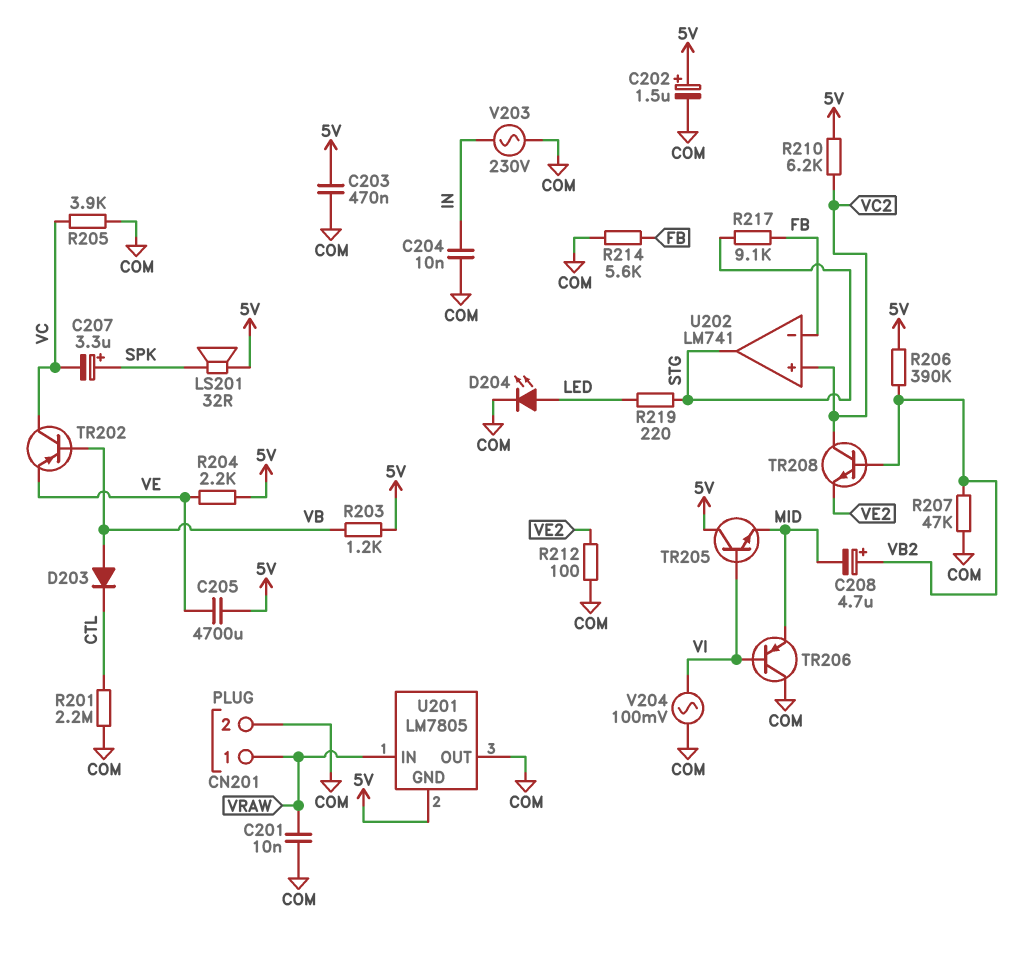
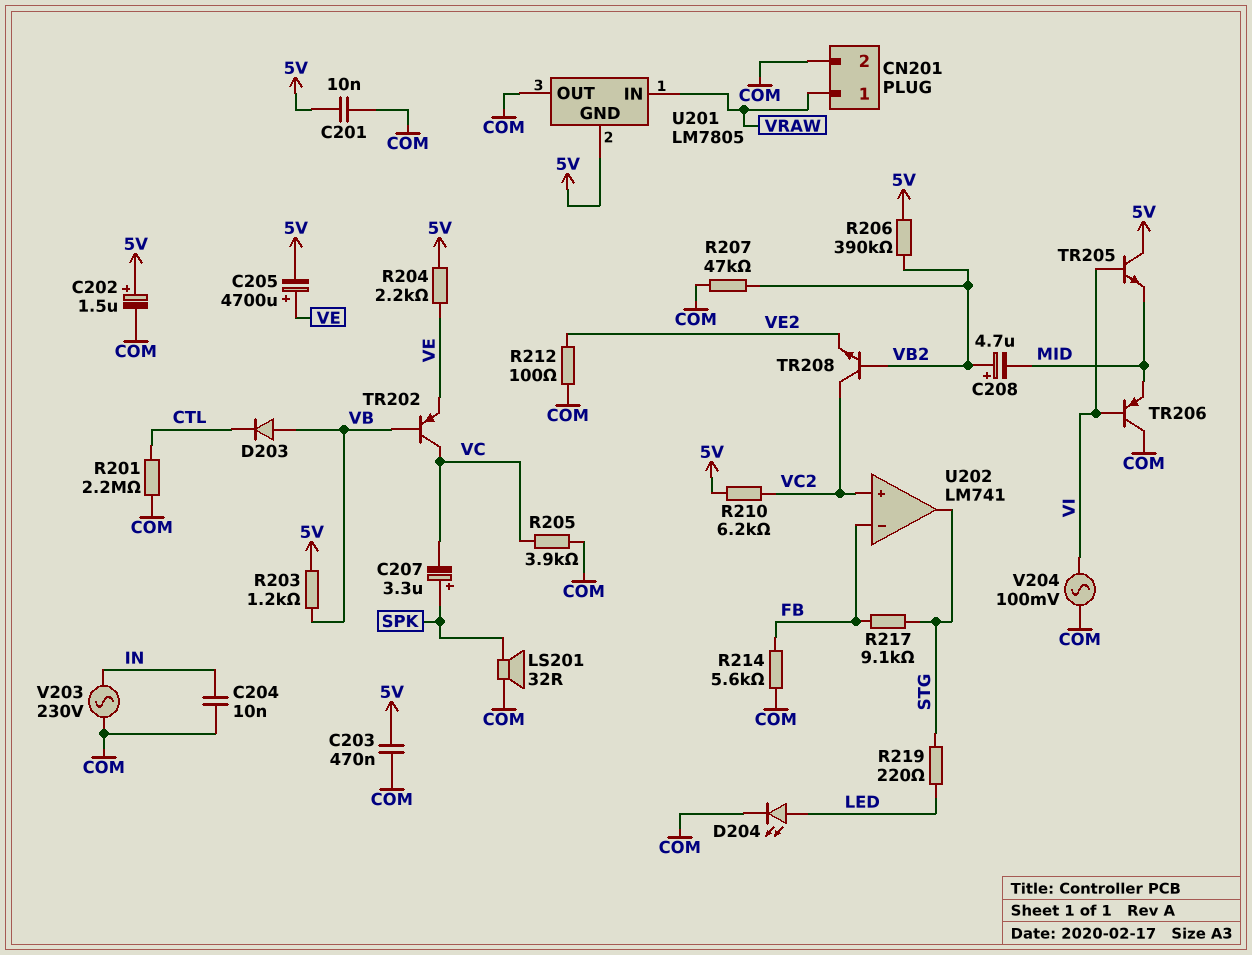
C201: 10nF (COM, VRAW) -> 10nF (5V, COM)
C205: 4700uF (5V, VE) -> 4700uF (plus VE, minus 5V)
LS201: speaker 32R (5V, SPK) -> speaker 32R (COM, SPK)

